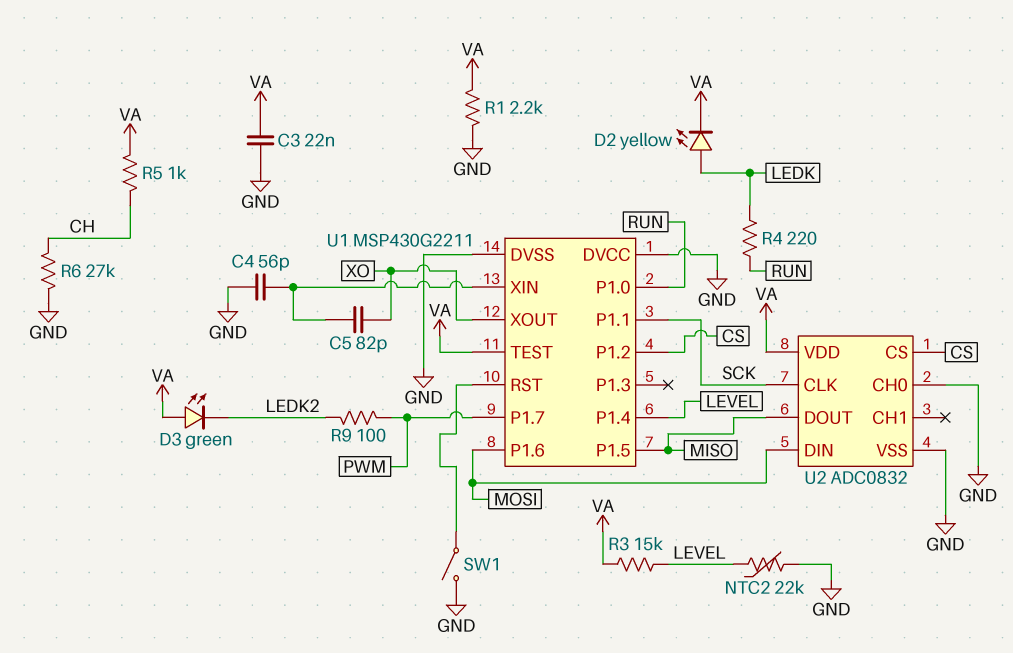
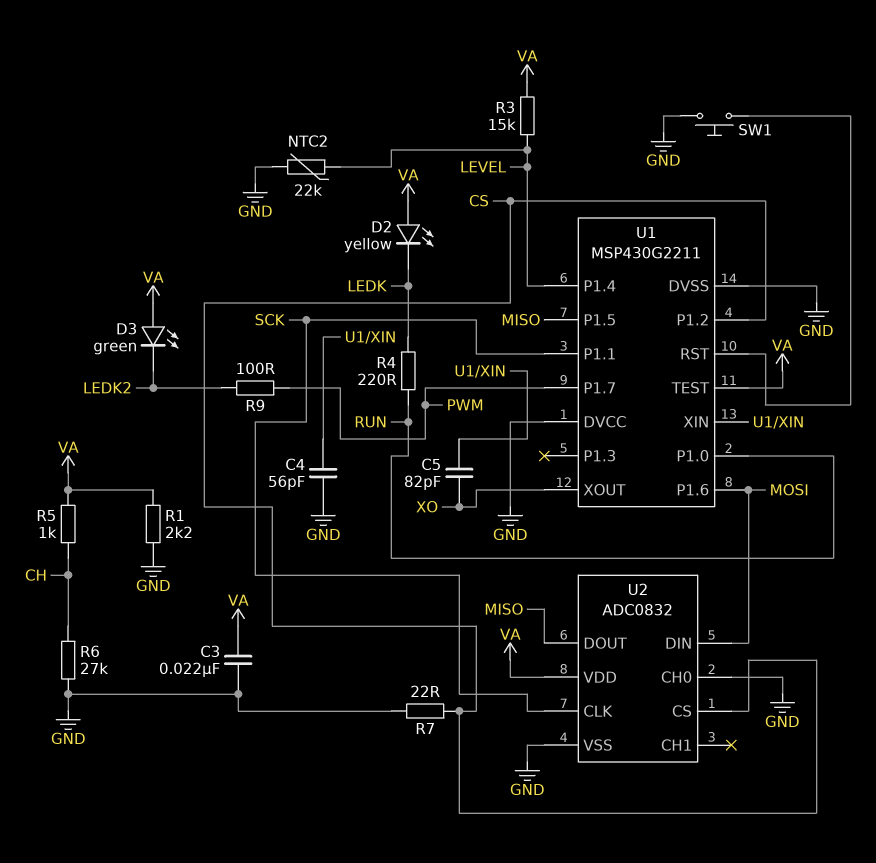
D2: LED yellow (A LEDK, K VA) -> LED yellow (A VA, K LEDK)
R7: none -> 22 (CS, GND)
SW1: switch (GND, U1/RST) -> button (GND, U1/RST)

